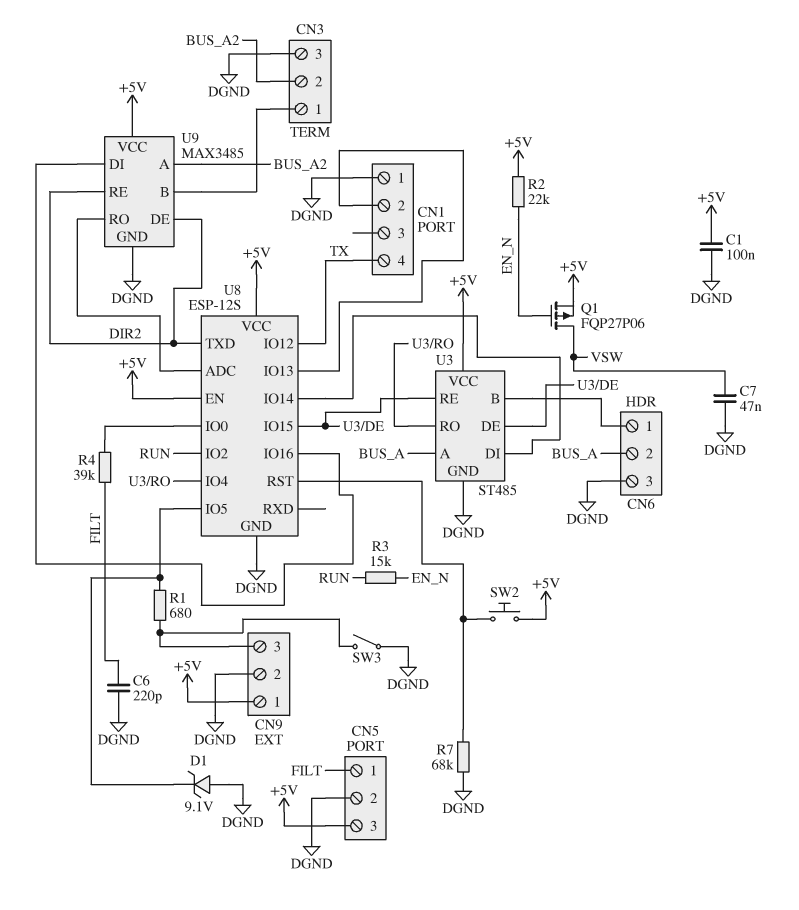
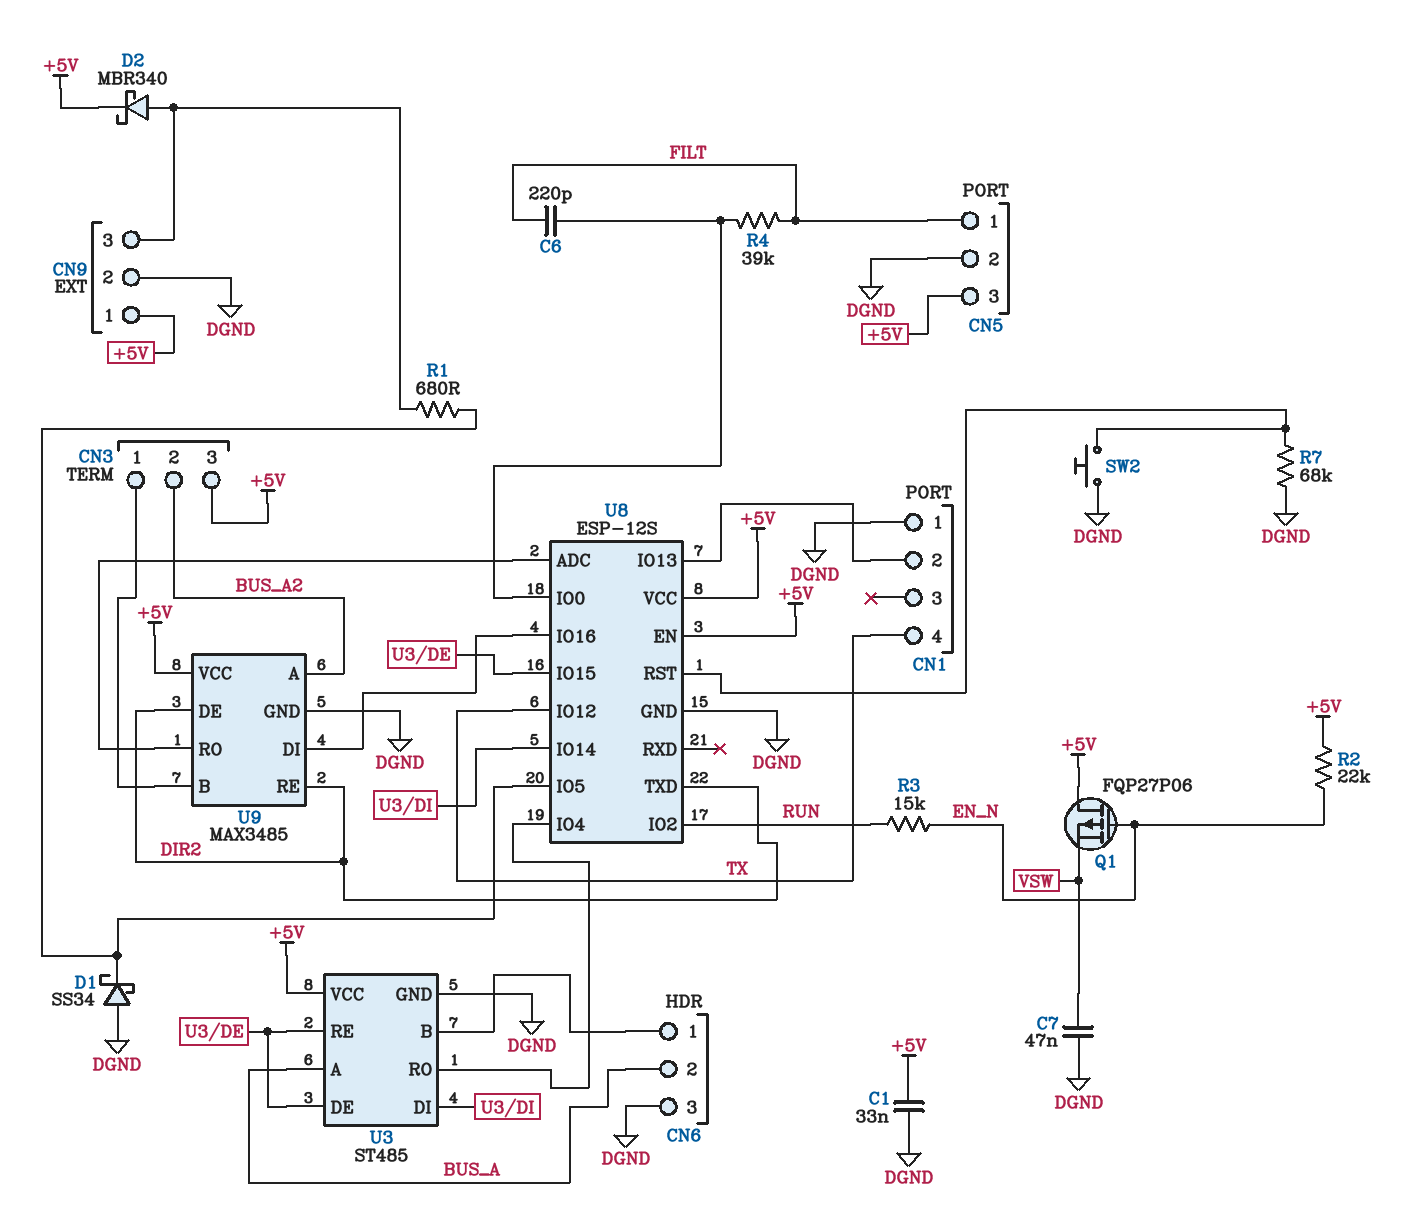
C1: 100nF (+5V, DGND) -> 33nF (+5V, DGND)
C6: 220pF (DGND, FILT) -> 220pF (FILT, U8/IO0)
CN3 pin 3: DGND -> +5V
D1: zener 9.1V (A DGND, K U8/IO5) -> schottky SS34 (A DGND, K U8/IO5)
D2: none -> schottky MBR340 (A CN9/3, K +5V)
Q1: PMOS FQP27P06 (G EN_N, D VSW, S +5V) -> PMOS FQP27P06 (G EN_N, D +5V, S VSW)
SW2: button (+5V, U8/RST) -> button (DGND, U8/RST)
SW3: switch (CN9/3, DGND) -> none

